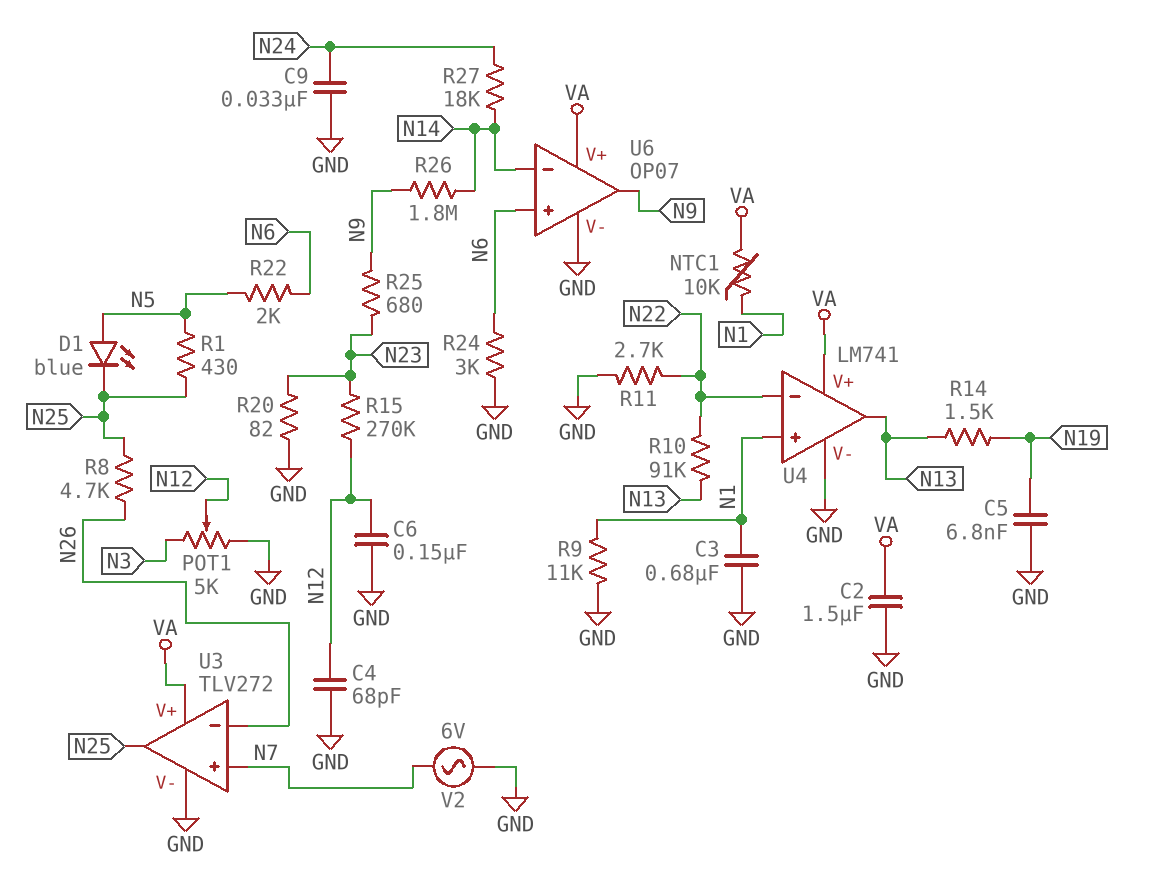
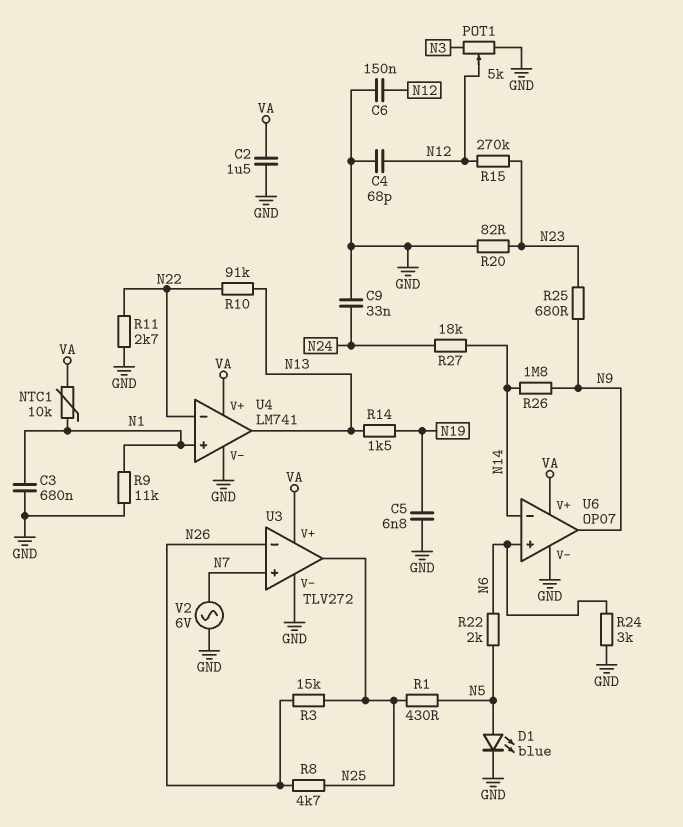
D1: LED blue (A N5, K N25) -> LED blue (A N5, K GND)
R3: none -> 15k (N25, N26)

